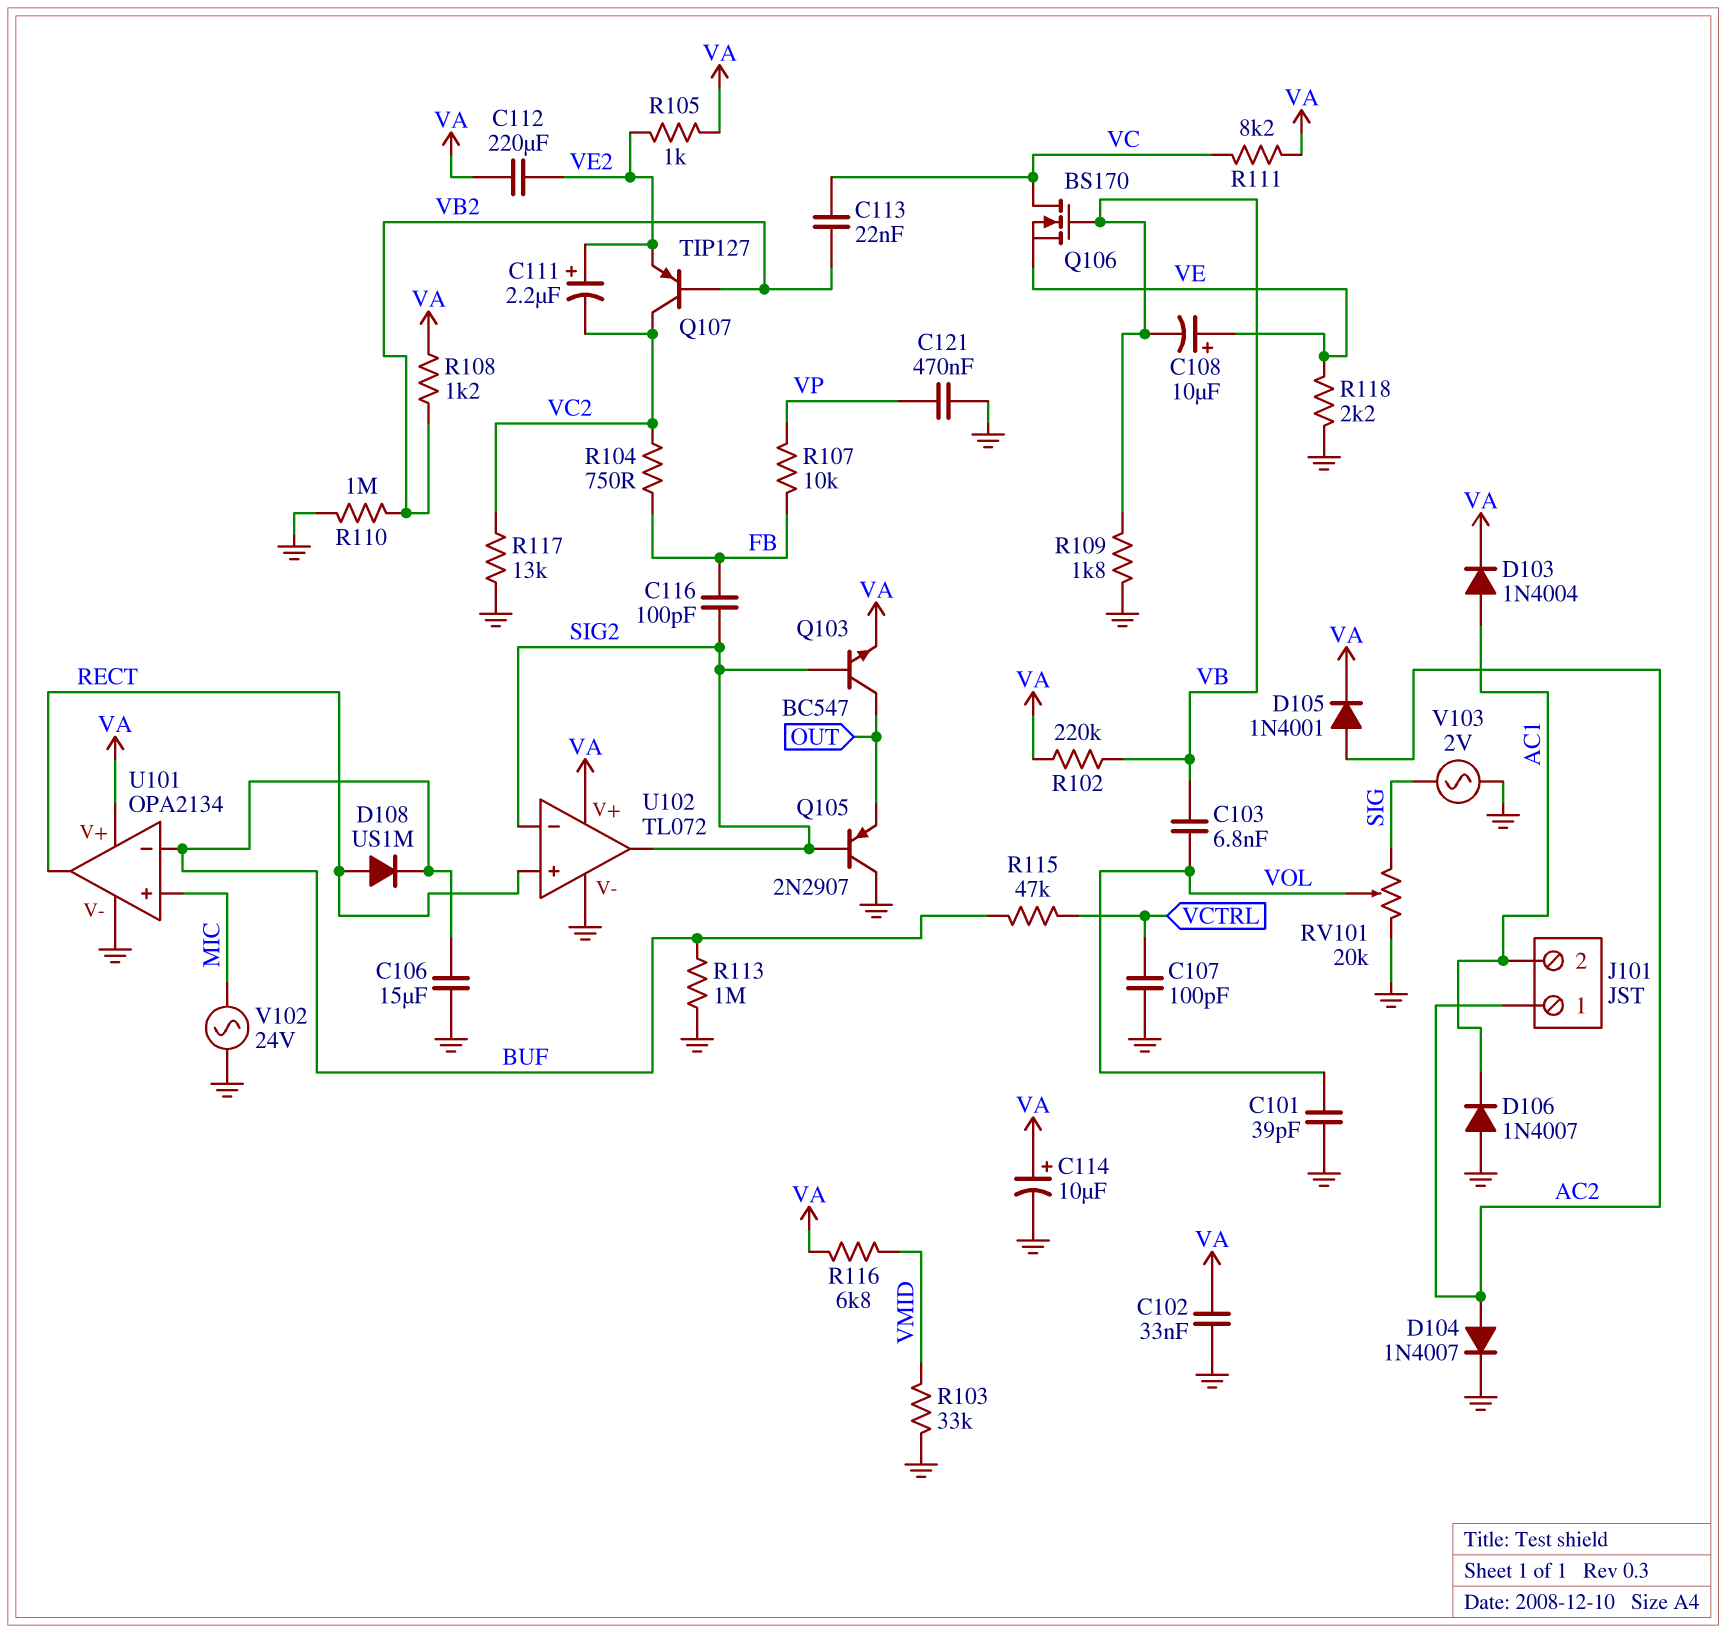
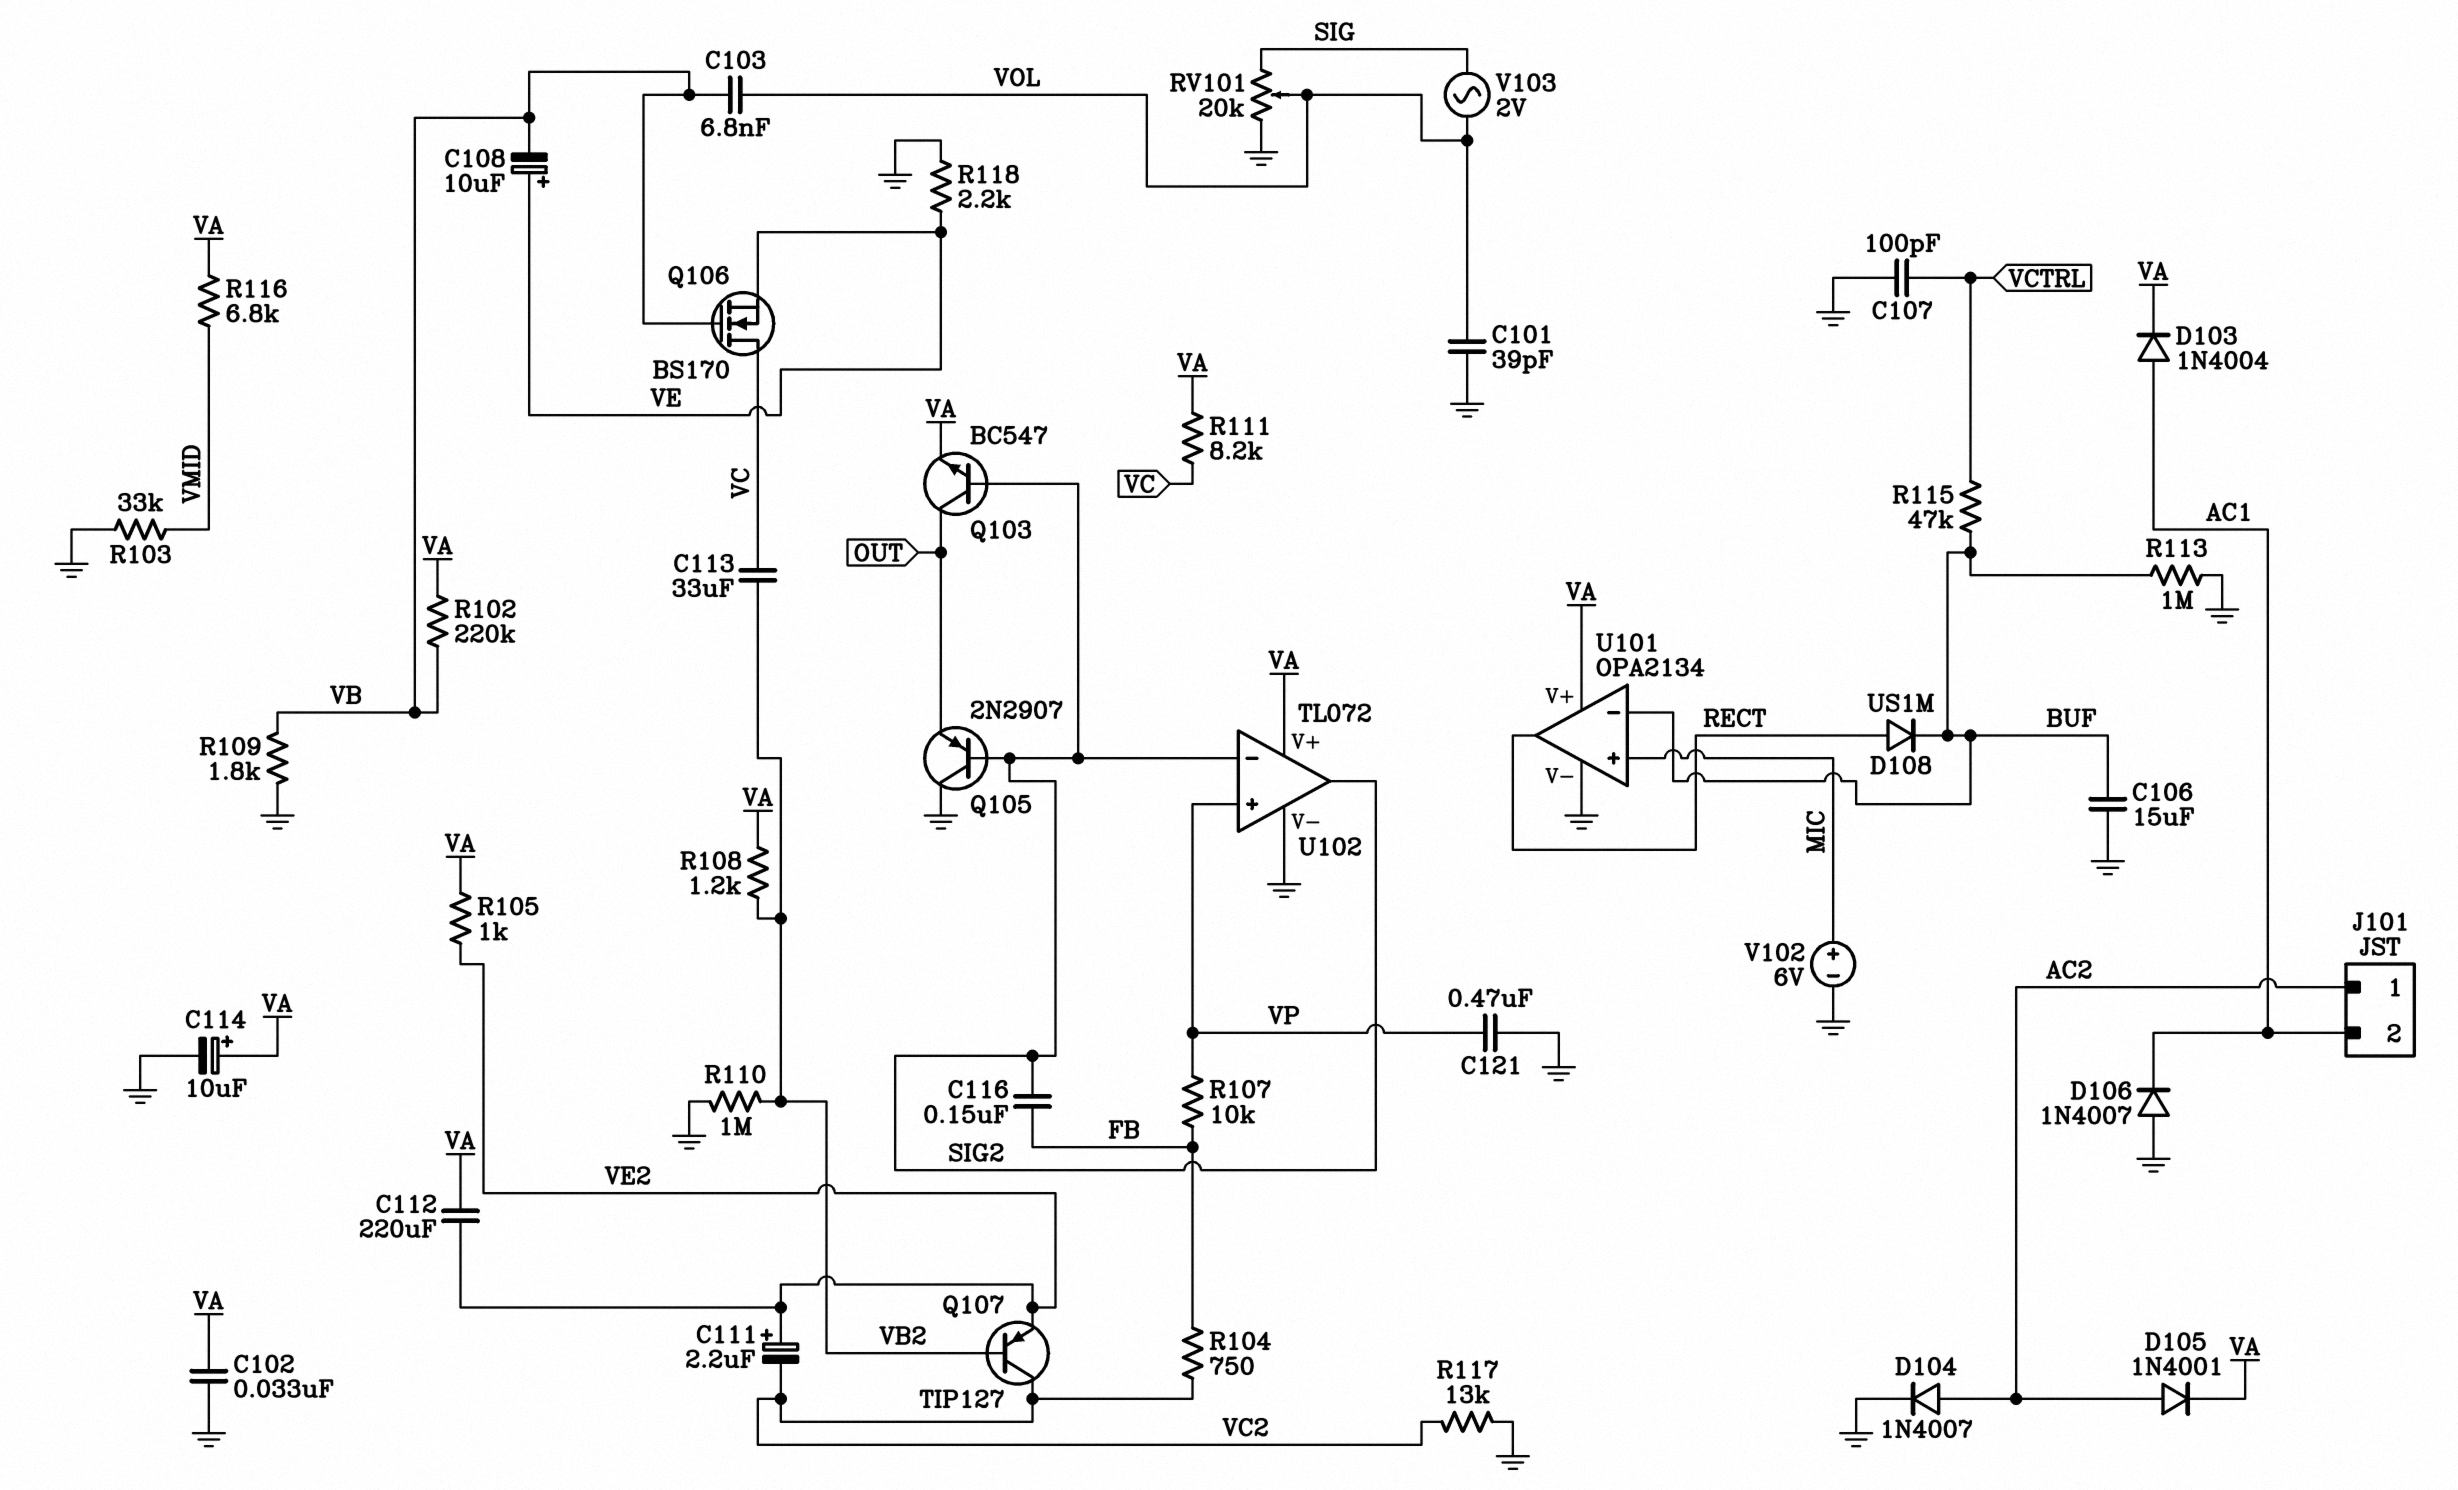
C113: 22nF (VB2, VC) -> 33uF (VB2, VC)
C116: 100pF (FB, SIG2) -> 150nF (FB, SIG2)
U102 pin in+: RECT -> VP
V102: AC 24V (GND, MIC) -> 6V (plus MIC, minus GND)
V103: AC 2V (GND, SIG) -> AC 2V (SIG, VOL)

